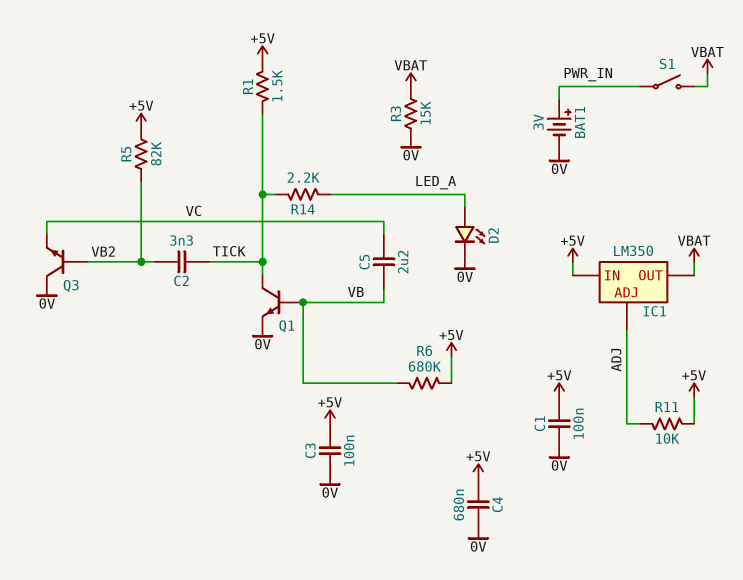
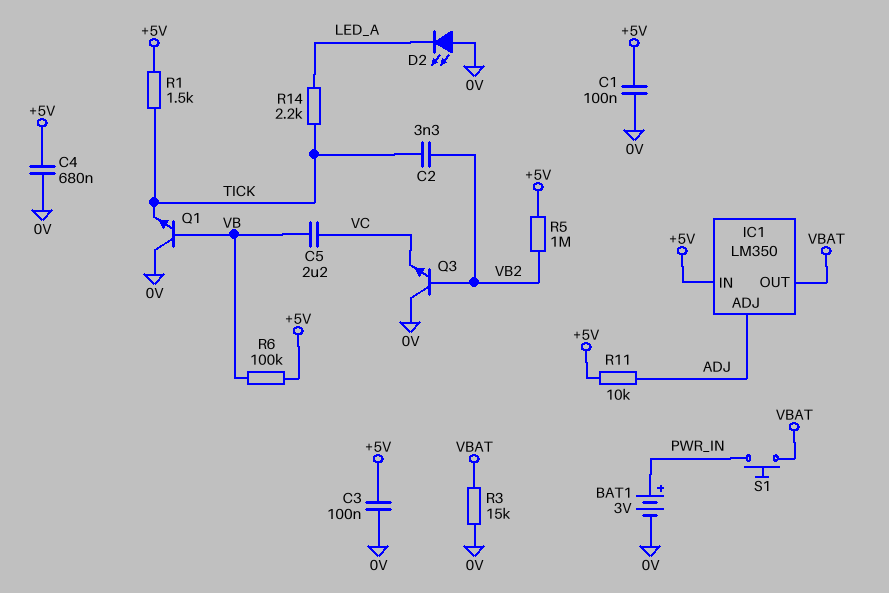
D2: LED (A LED_A, K 0V) -> LED (A 0V, K LED_A)
Q1: NPN (B VB, C TICK, E 0V) -> NPN (B VB, C 0V, E TICK)
R5: 82k (+5V, VB2) -> 1M (+5V, VB2)
R6: 680k (+5V, VB) -> 100k (+5V, VB)
S1: switch (PWR_IN, VBAT) -> button (PWR_IN, VBAT)

